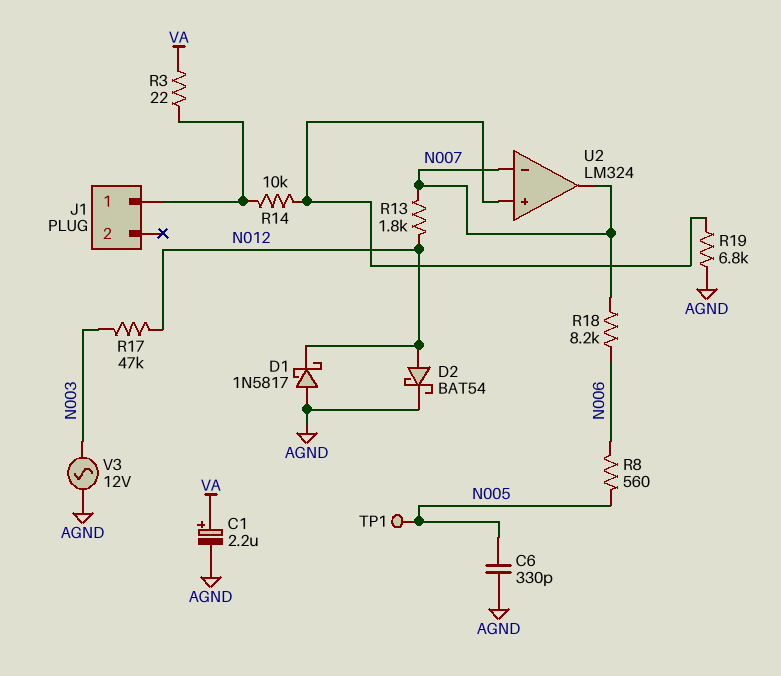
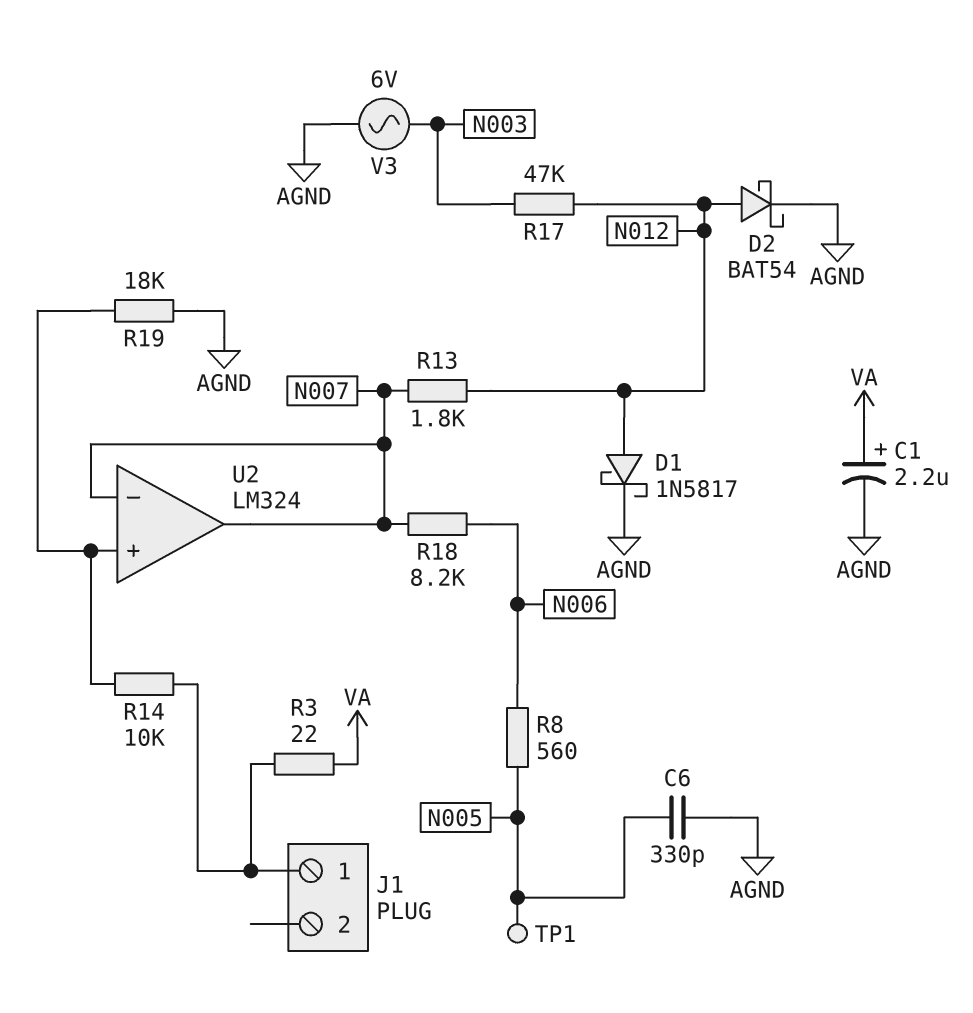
D1: schottky 1N5817 (A AGND, K N012) -> schottky 1N5817 (A N012, K AGND)
R19: 6.8k (AGND, U2/in+) -> 18k (AGND, U2/in+)
V3: AC 12V (AGND, N003) -> AC 6V (AGND, N003)

